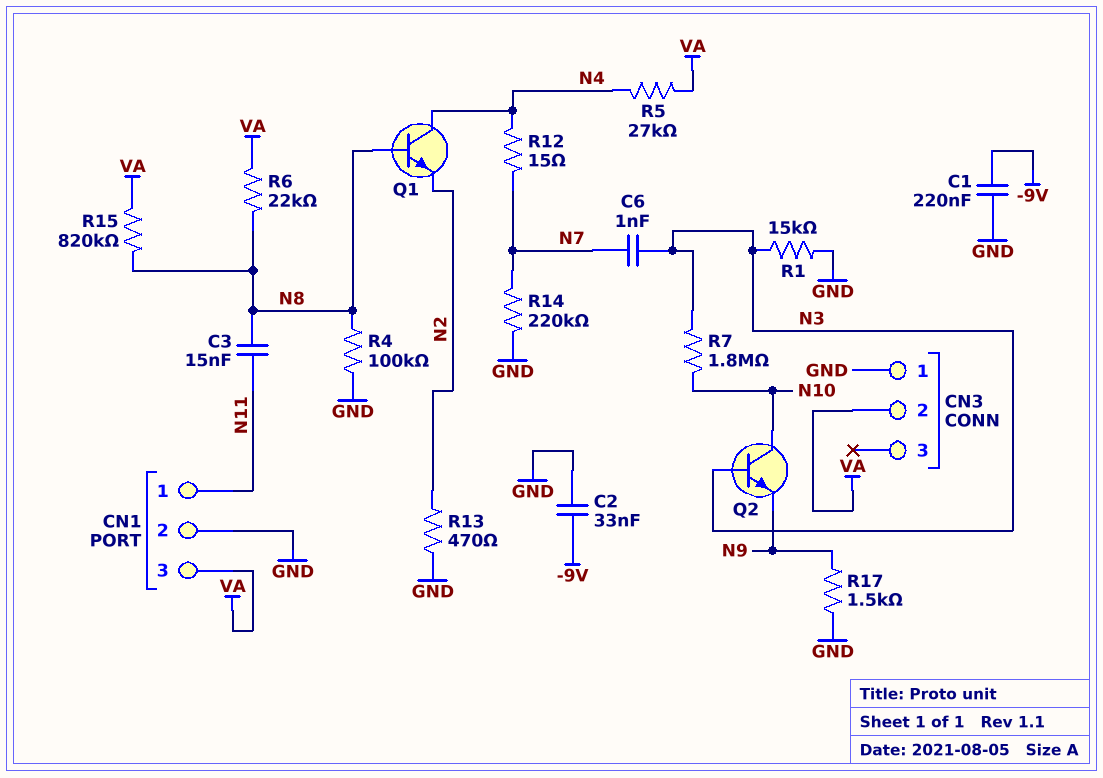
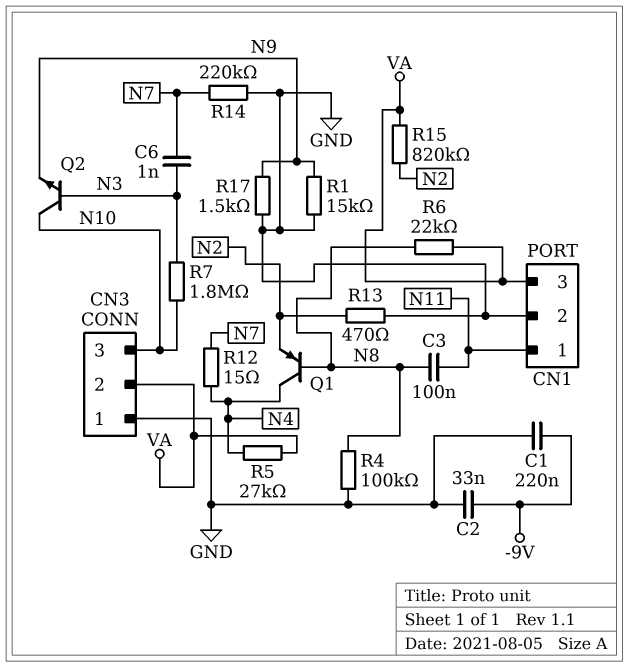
C3: 15nF (N8, N11) -> 100nF (N8, N11)
CN3 pin 3: none -> N10
Q1: NPN (B N8, C N4, E N2) -> PNP (B N8, C N4, E N2)
R1: 15k (GND, N3) -> 15k (GND, N9)
R15: 820k (N8, VA) -> 820k (N2, VA)

